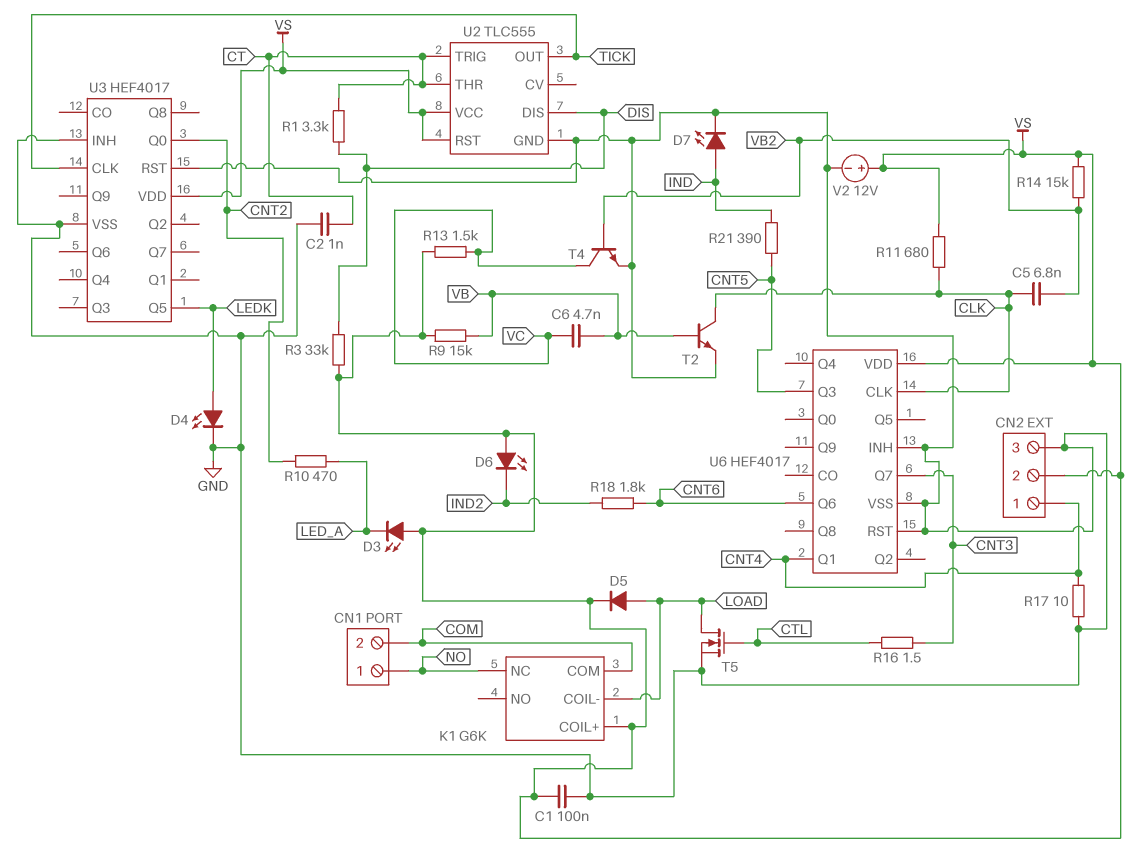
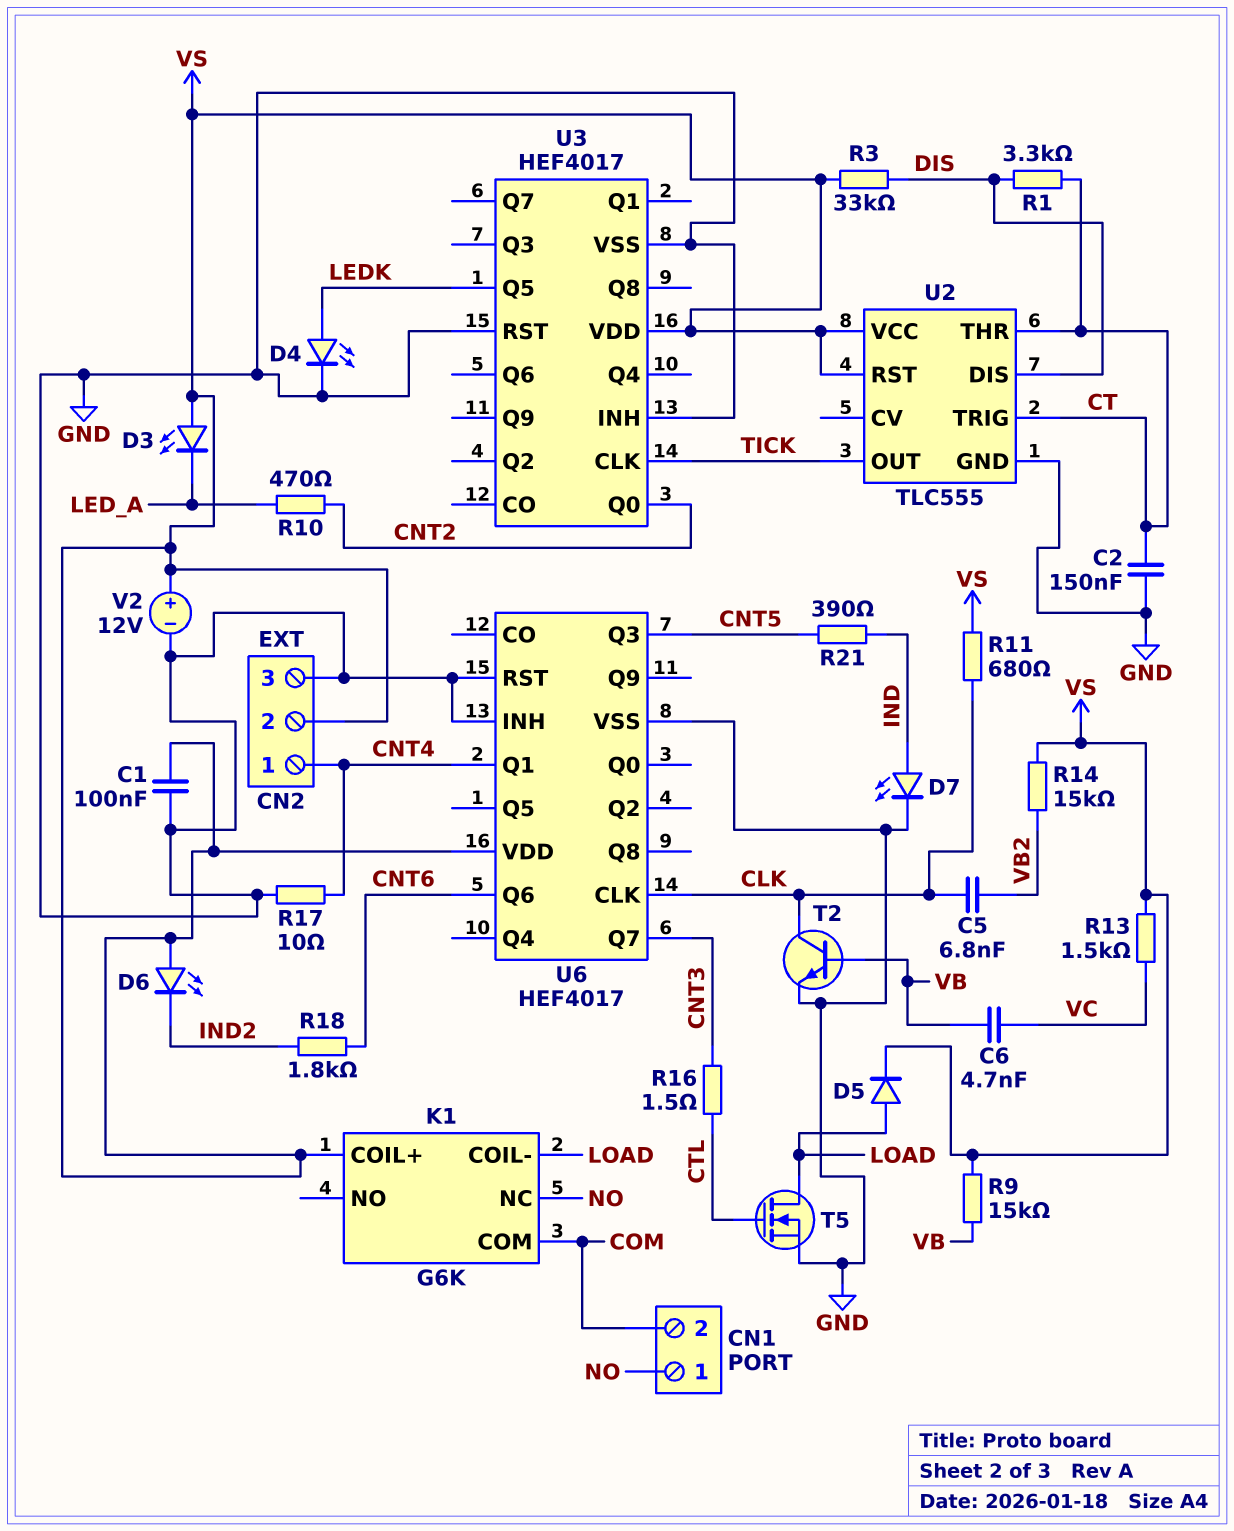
C2: 1nF (CT, GND) -> 150nF (CT, GND)
T4: NPN (B VB2, C VC, E GND) -> none

